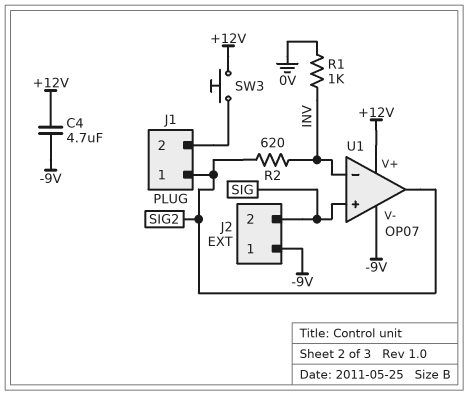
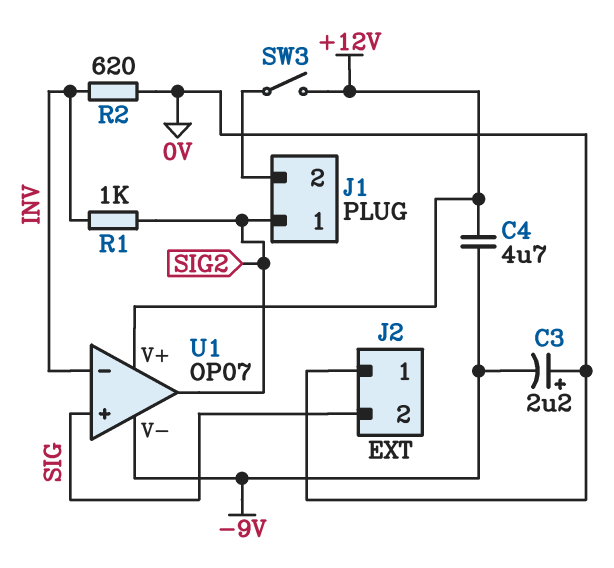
C3: none -> 2.2uF (plus 0V, minus -9V)
J2 pin 1: -9V -> 0V
R1: 1k (0V, INV) -> 1k (INV, SIG2)
R2: 620 (INV, SIG2) -> 620 (0V, INV)
SW3: button (+12V, J1/2) -> switch (+12V, J1/2)

